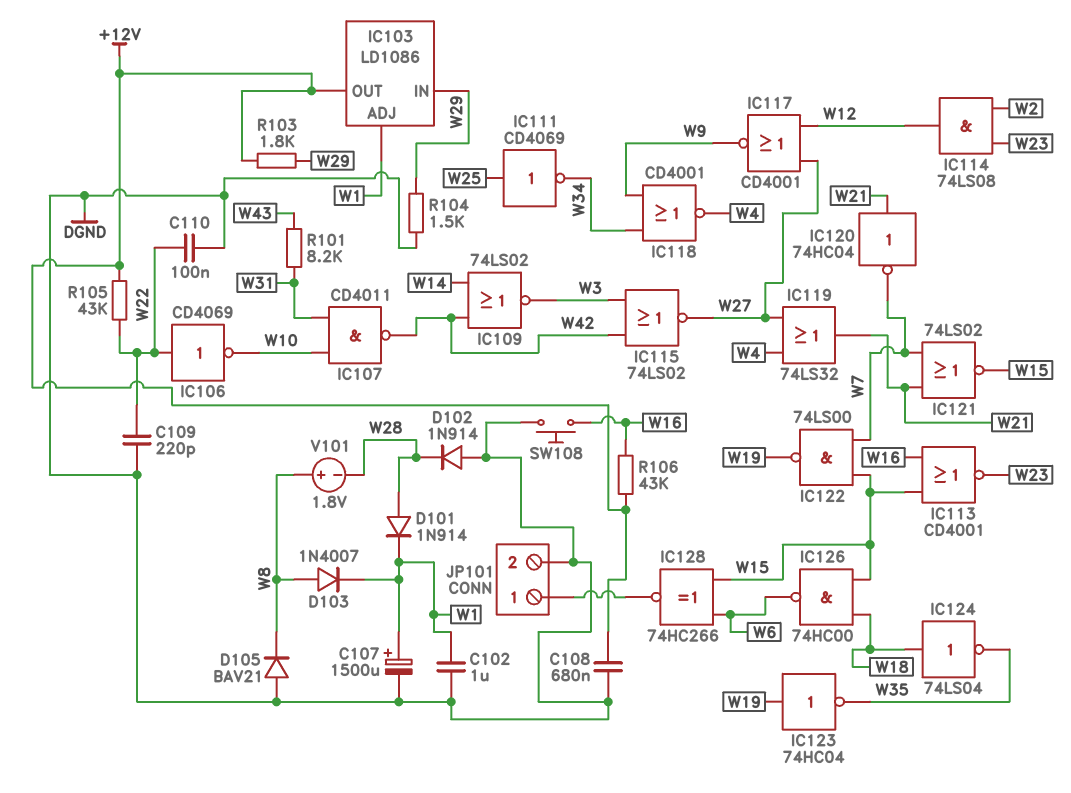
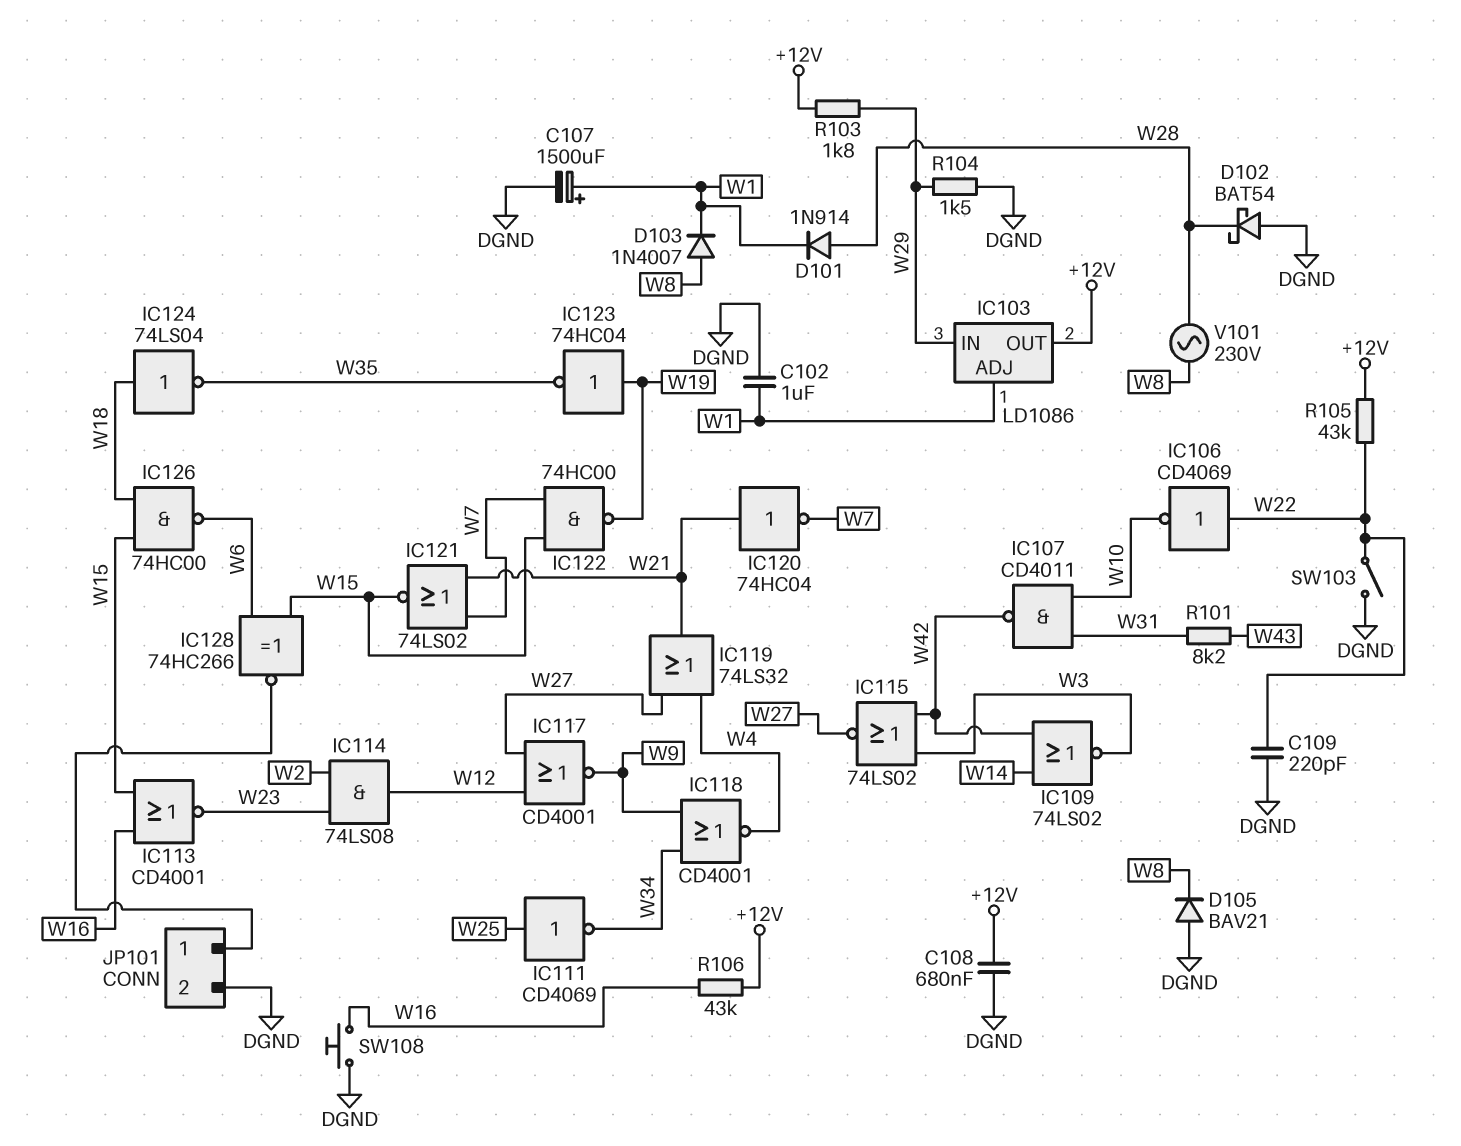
C110: 100nF (DGND, W22) -> none
D102: diode 1N914 (A DGND, K W28) -> schottky BAT54 (A DGND, K W28)
IC122: NAND 74LS00 (in W7, in W15, out W19) -> NAND 74HC00 (in W7, in W15, out W19)
SW103: none -> switch (DGND, W22)
V101: 1.8V (plus W8, minus W28) -> AC 230V (W8, W28)

